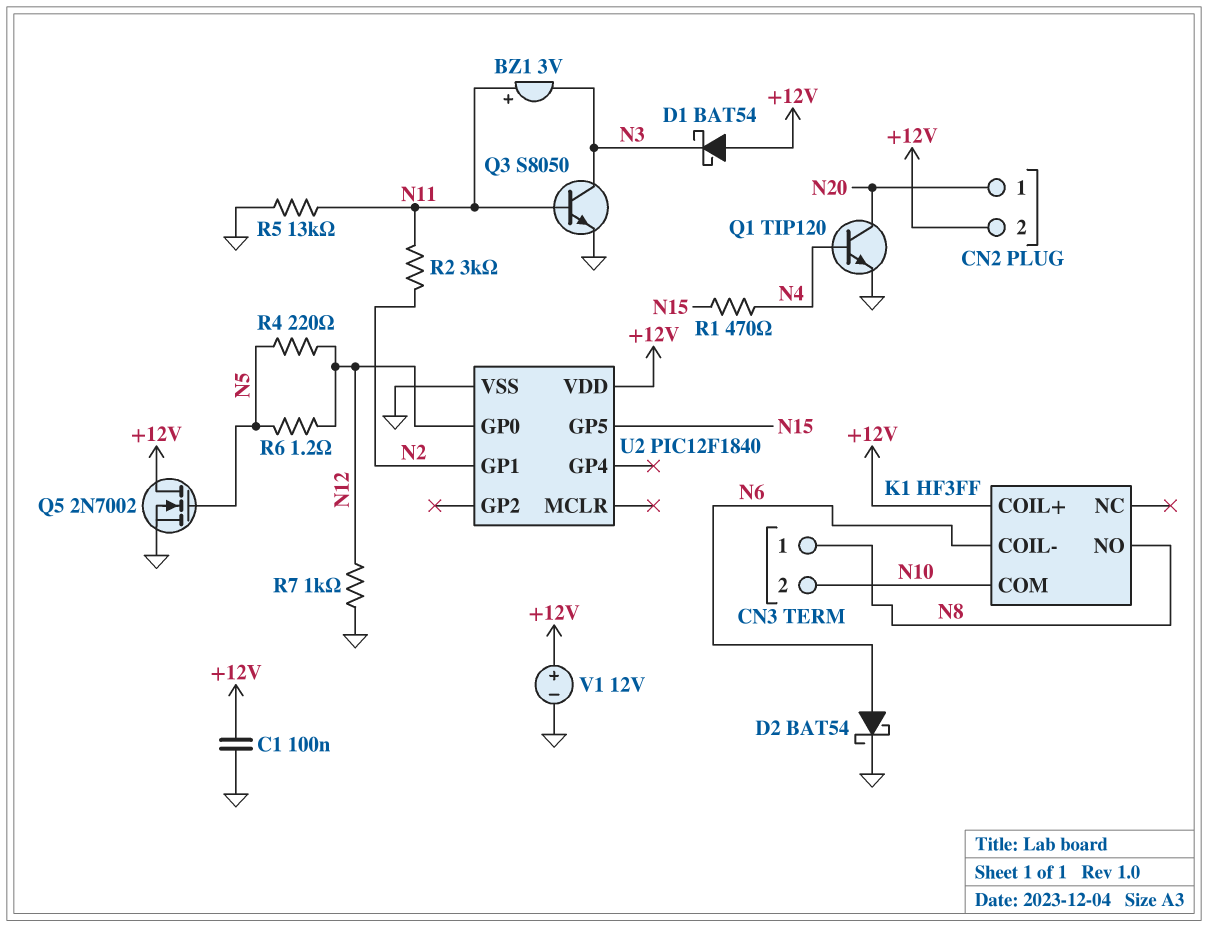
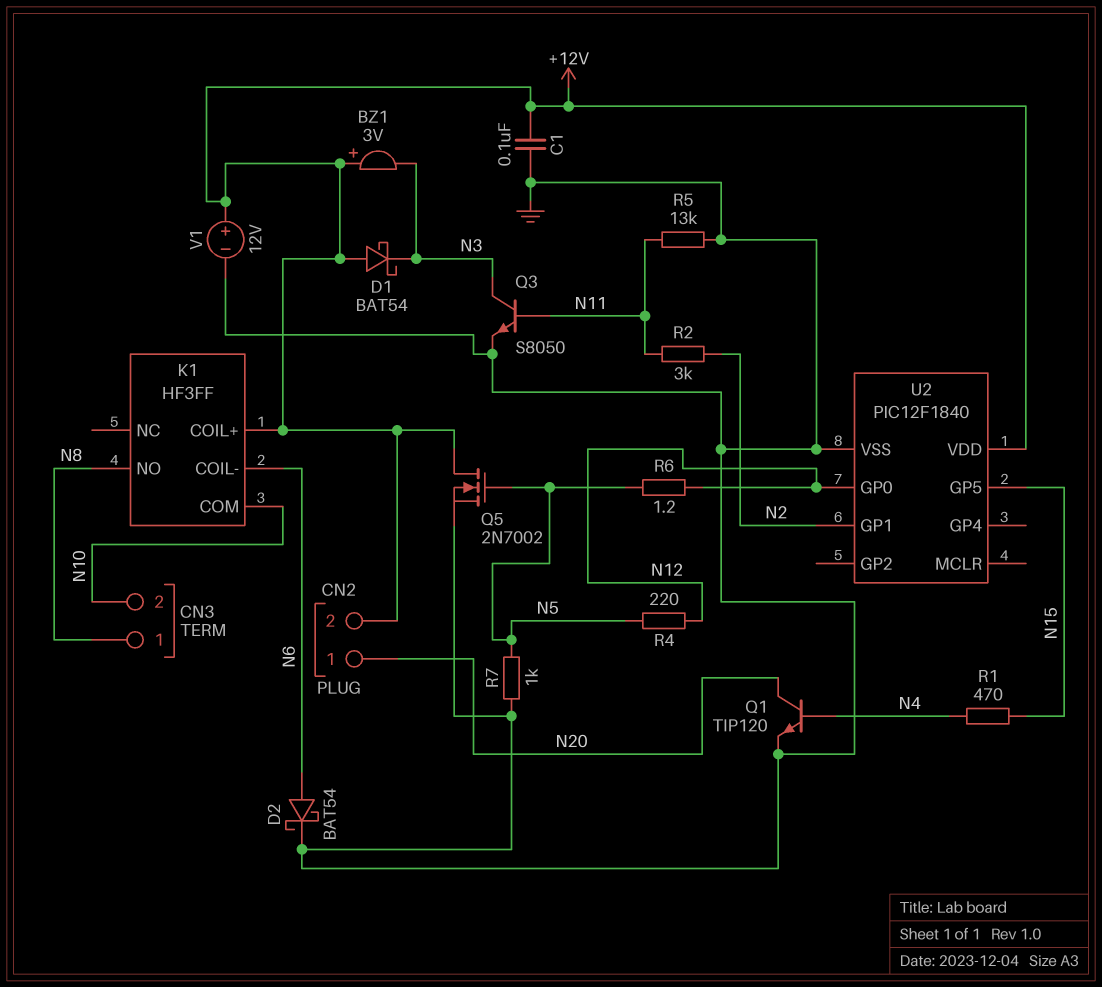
BZ1: buzzer 3V (plus N11, minus N3) -> buzzer 3V (plus +12V, minus N3)
R7: 1k (GND, N12) -> 1k (GND, N5)

